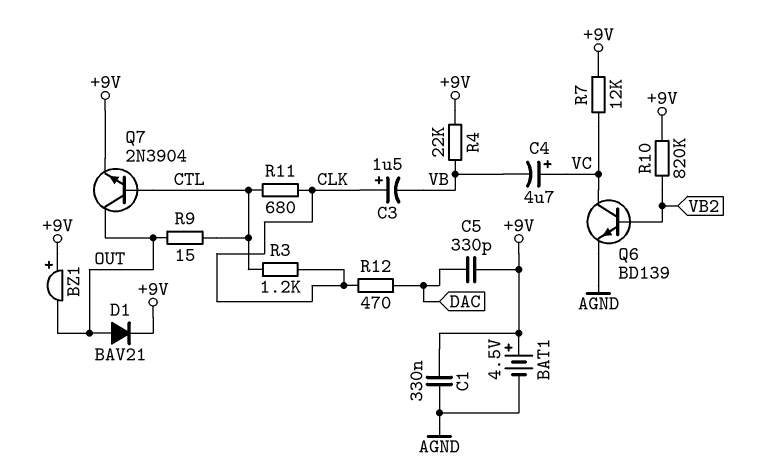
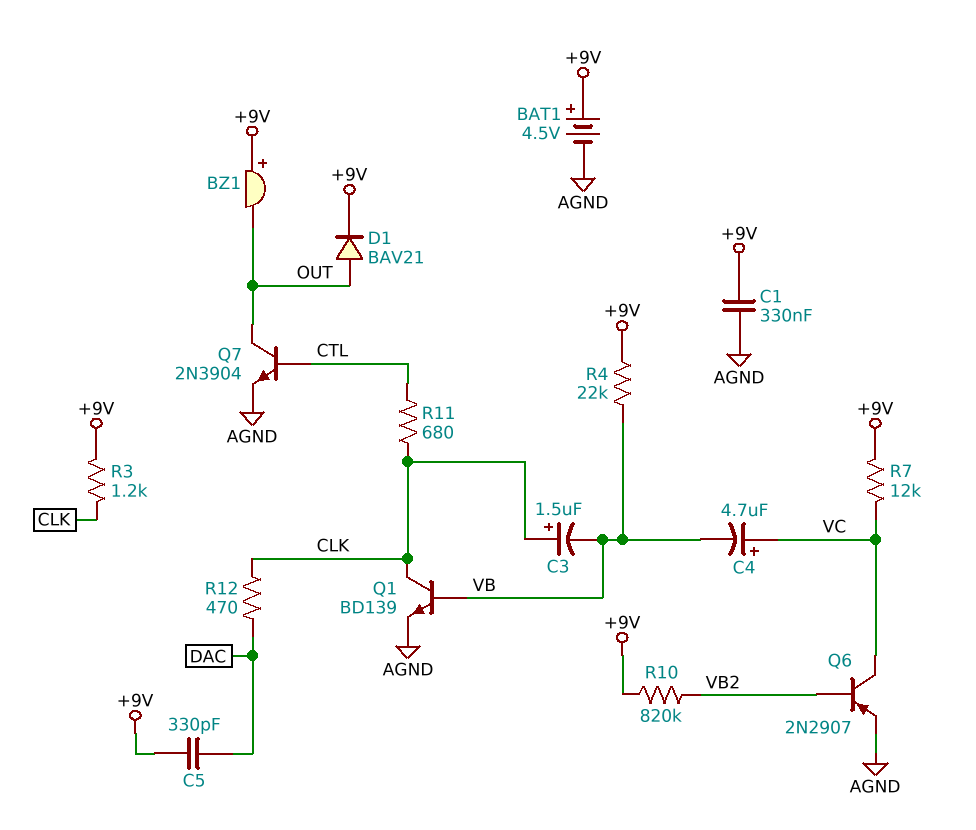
Q1: none -> NPN BD139 (B VB, C CLK, E AGND)
Q6: NPN BD139 (B VB2, C VC, E AGND) -> PNP 2N2907 (B VB2, C VC, E AGND)
Q7: NPN 2N3904 (B CTL, C OUT, E +9V) -> NPN 2N3904 (B CTL, C OUT, E AGND)
R3: 1.2k (CLK, CTL) -> 1.2k (+9V, CLK)
R9: 15 (CTL, OUT) -> none

